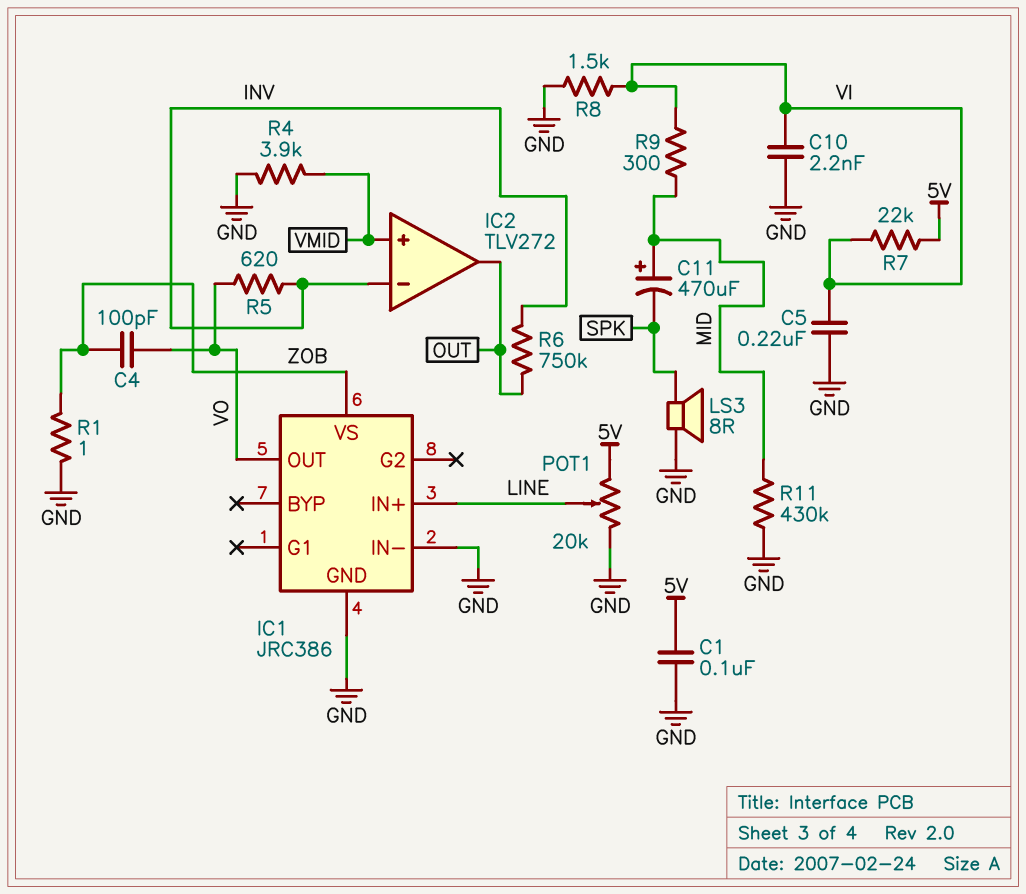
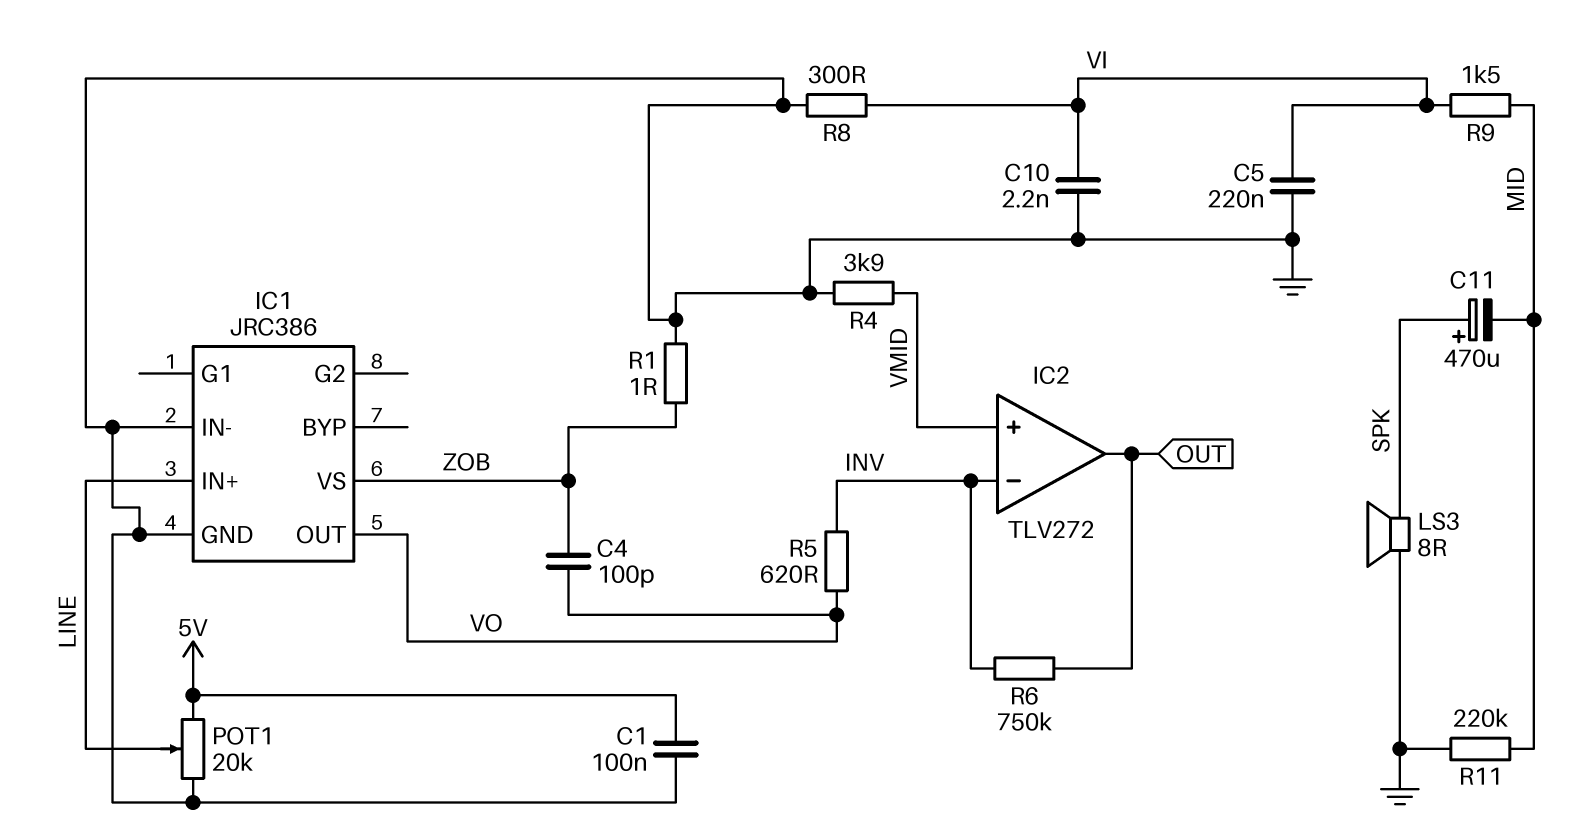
C11: 470uF (plus MID, minus SPK) -> 470uF (plus SPK, minus MID)
R7: 22k (5V, VI) -> none
R8: 1.5k (GND, VI) -> 300 (GND, VI)
R9: 300 (MID, VI) -> 1.5k (MID, VI)
R11: 430k (GND, MID) -> 220k (GND, MID)

